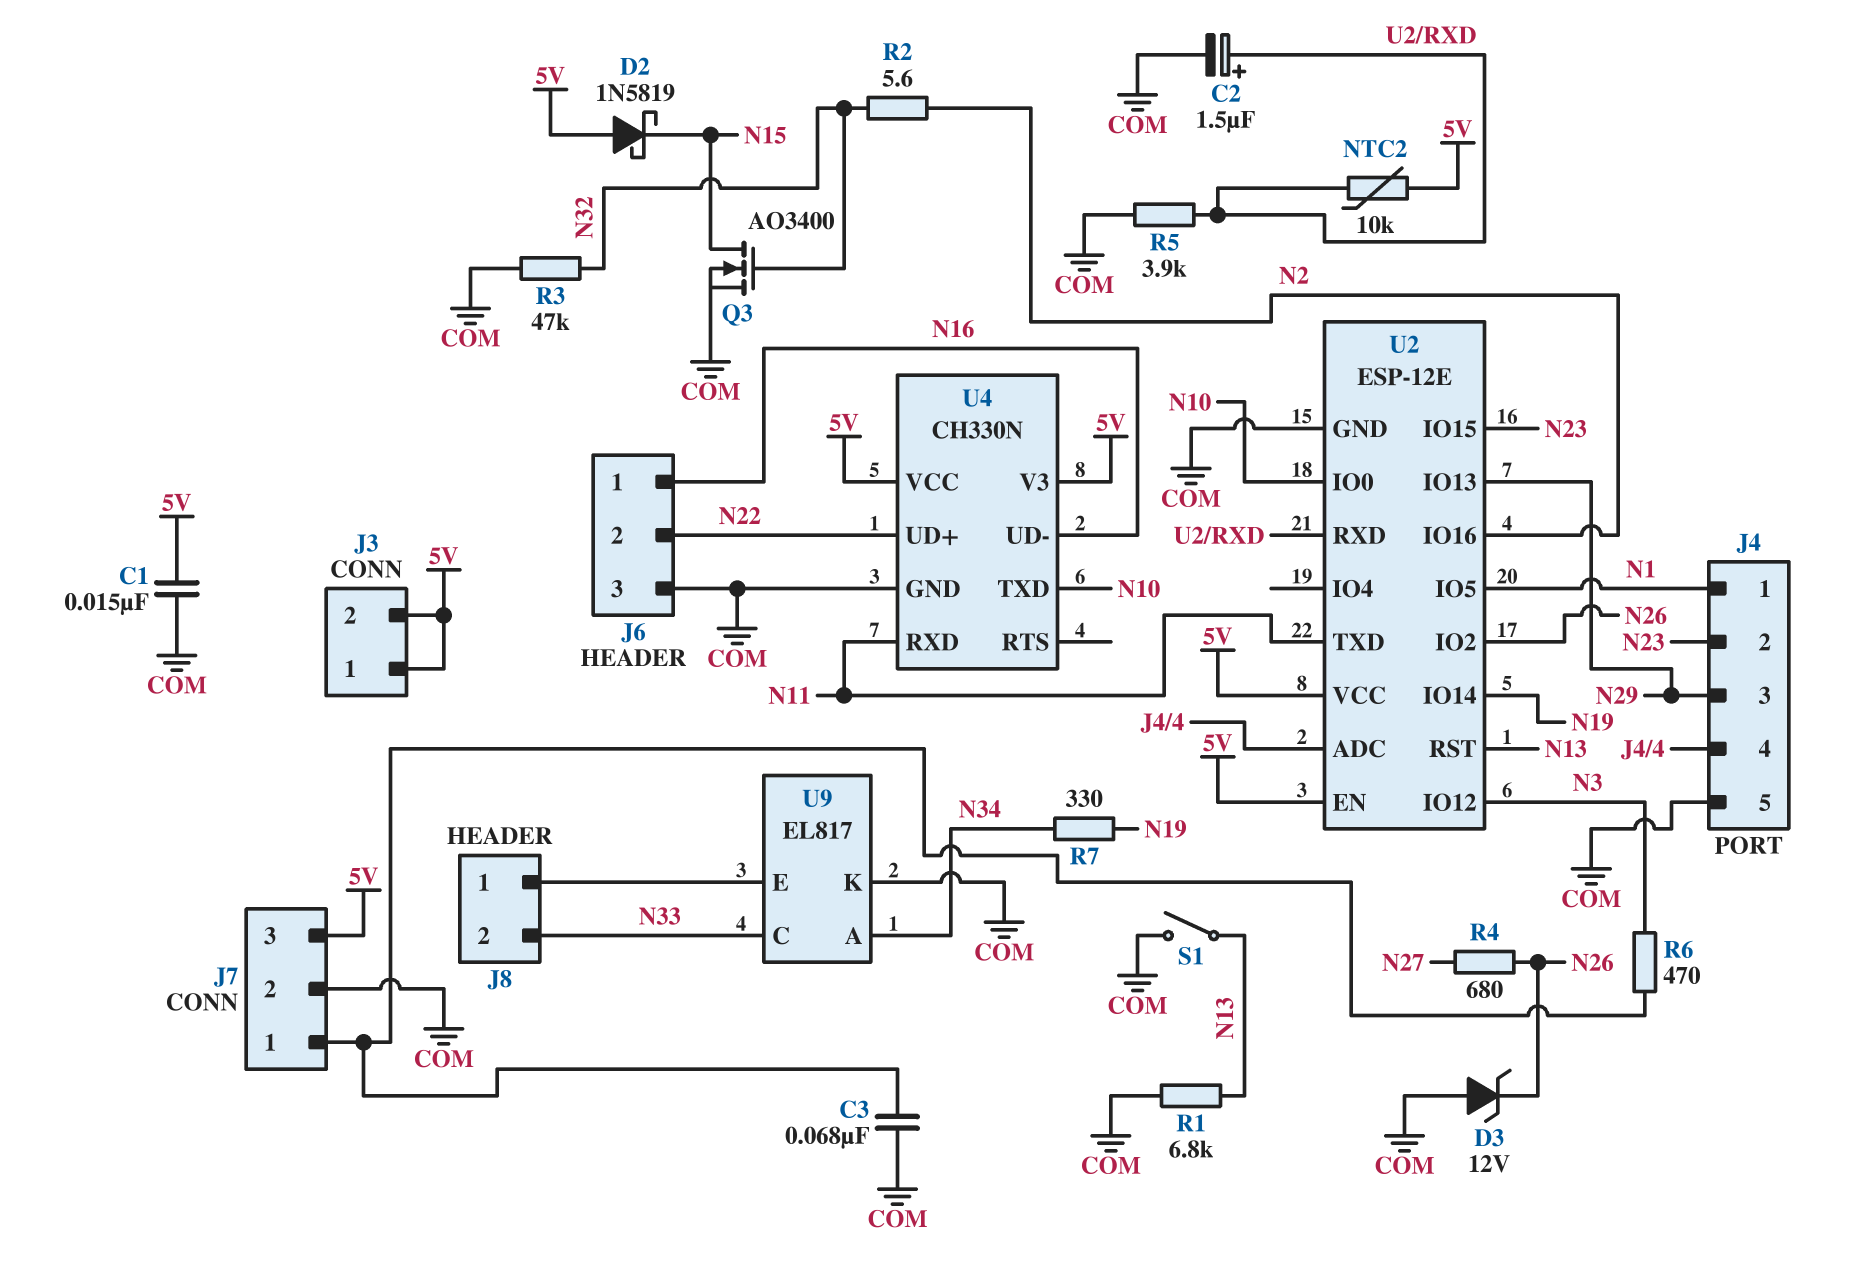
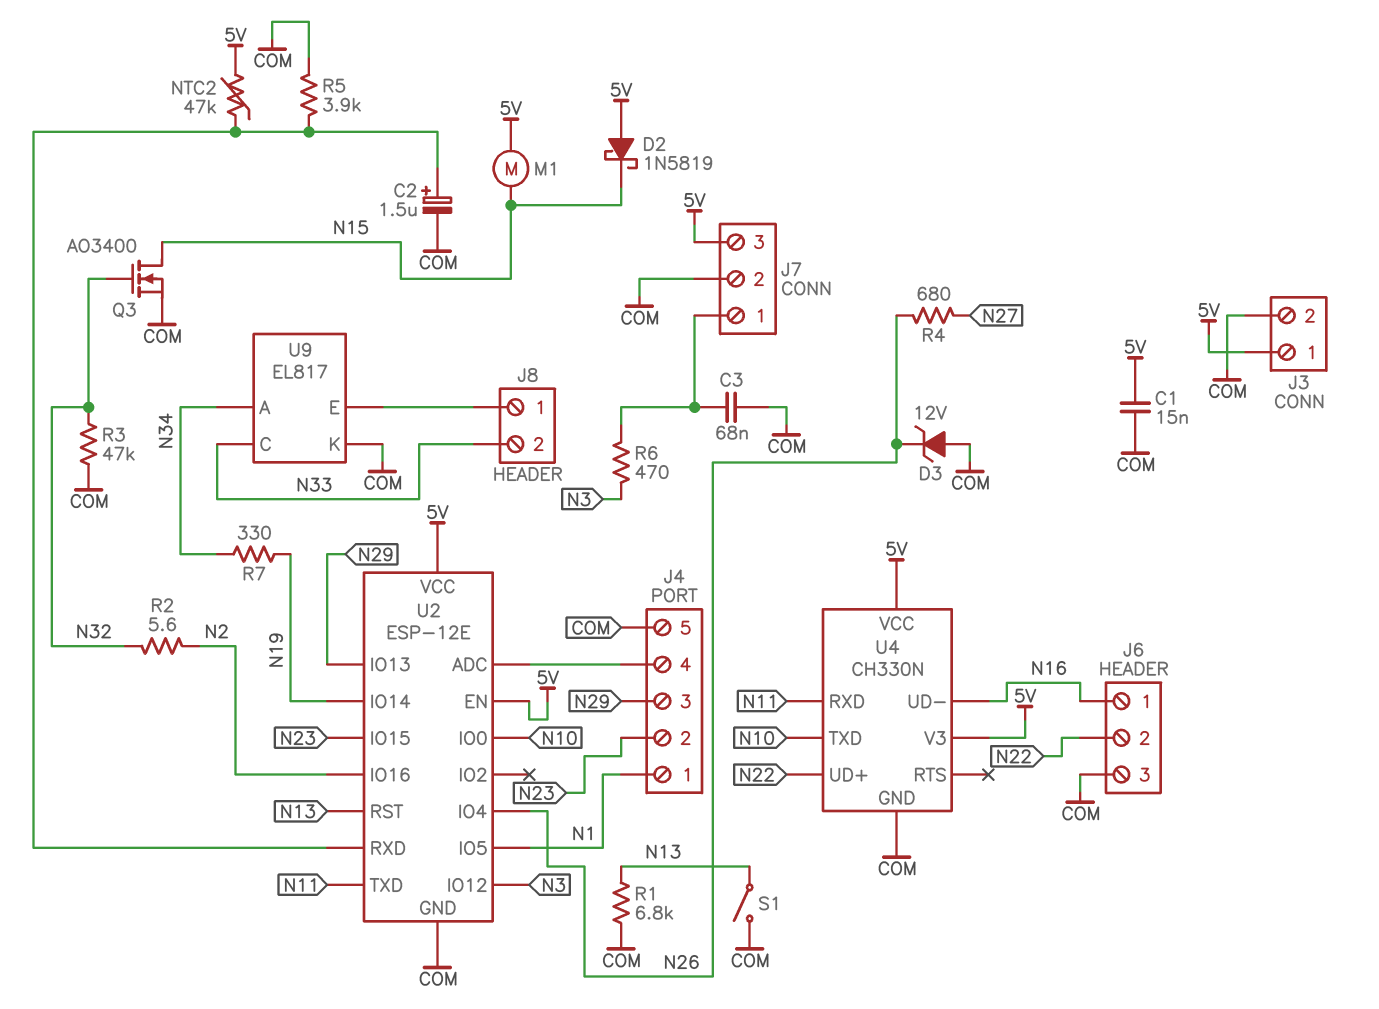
J3 pin 2: 5V -> COM
M1: none -> motor (5V, N15)
NTC2: 10k (5V, U2/RXD) -> 47k (5V, U2/RXD)
U2 pin IO2: N26 -> none
U2 pin IO4: none -> N26

